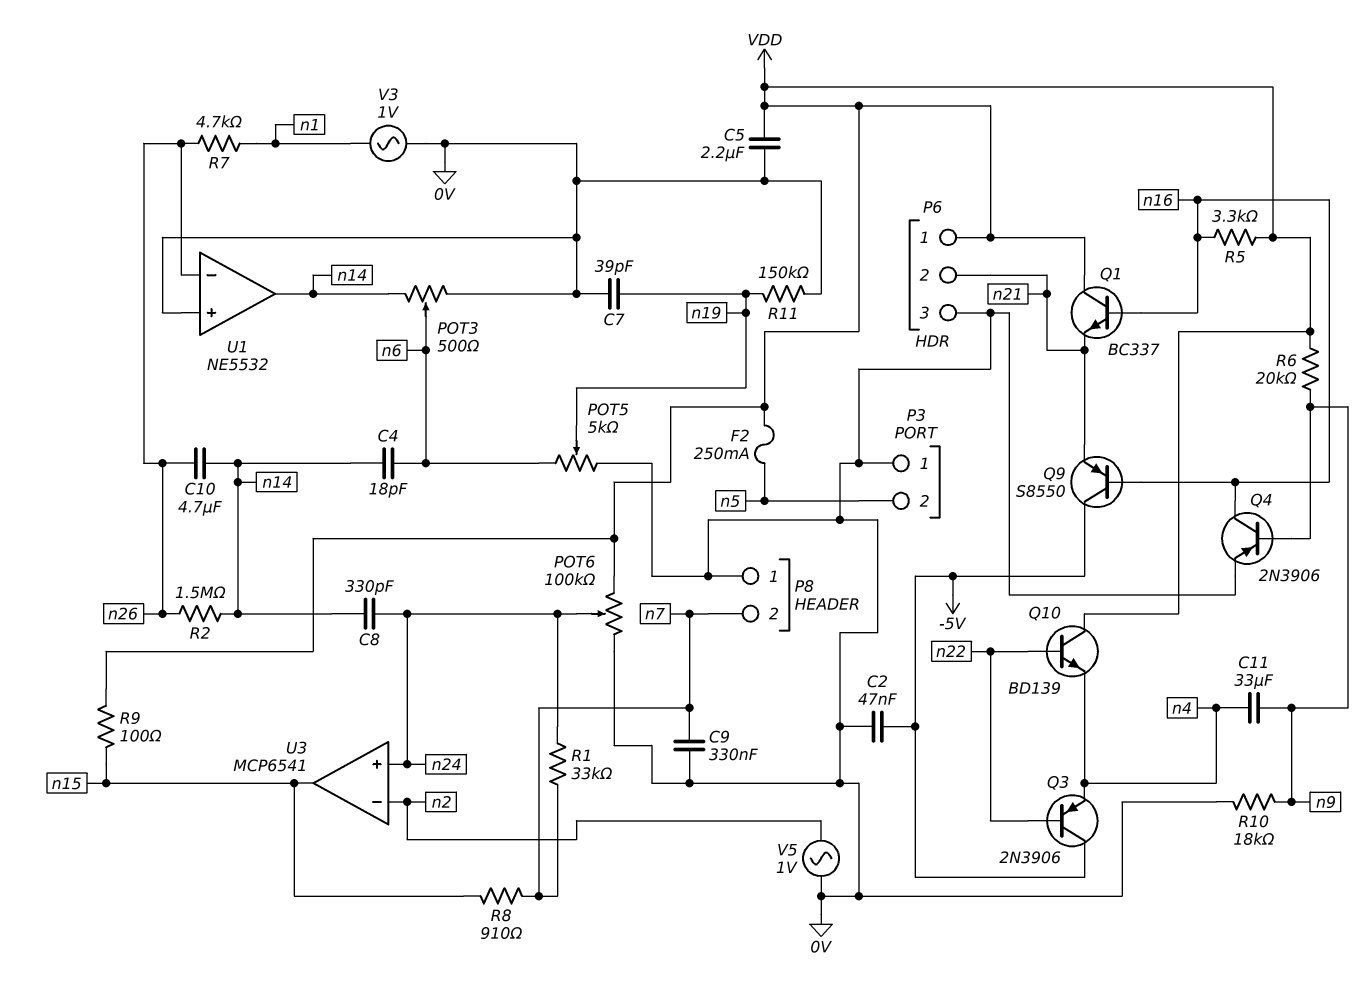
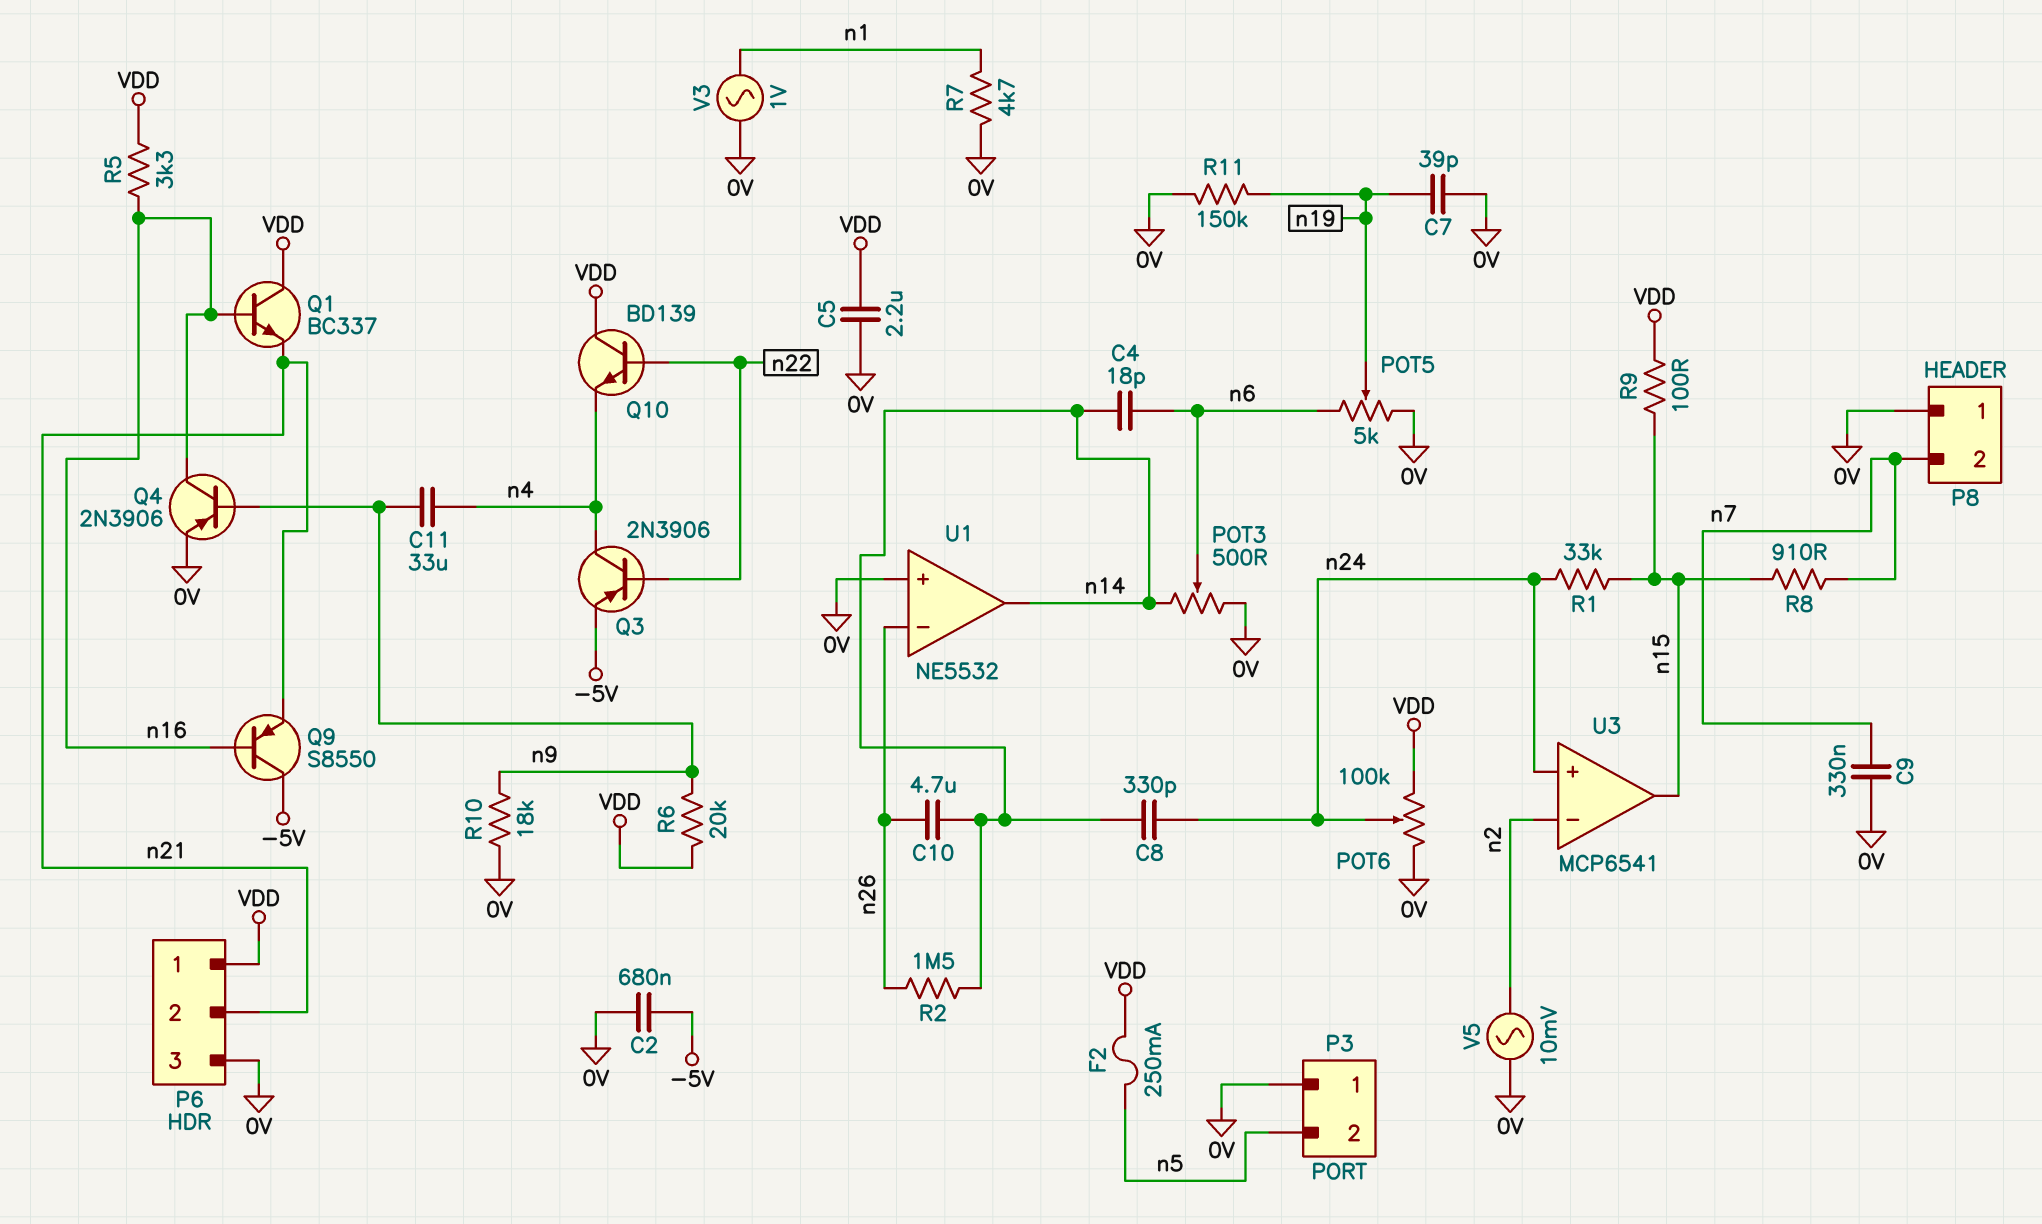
C2: 47nF (-5V, 0V) -> 680nF (-5V, 0V)
Q3: PNP 2N3906 (B n22, C -5V, E n4) -> PNP 2N3906 (B n22, C n4, E -5V)
R1: 33k (n7, n24) -> 33k (n15, n24)
R7: 4.7k (n1, n26) -> 4.7k (0V, n1)
V5: AC 1V (0V, n2) -> AC 10mV (0V, n2)

